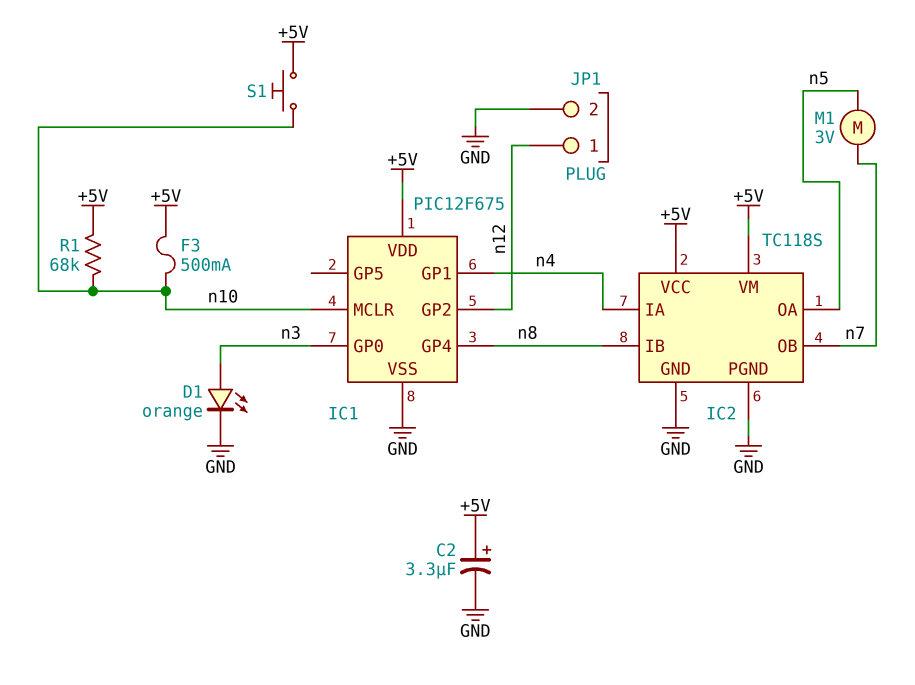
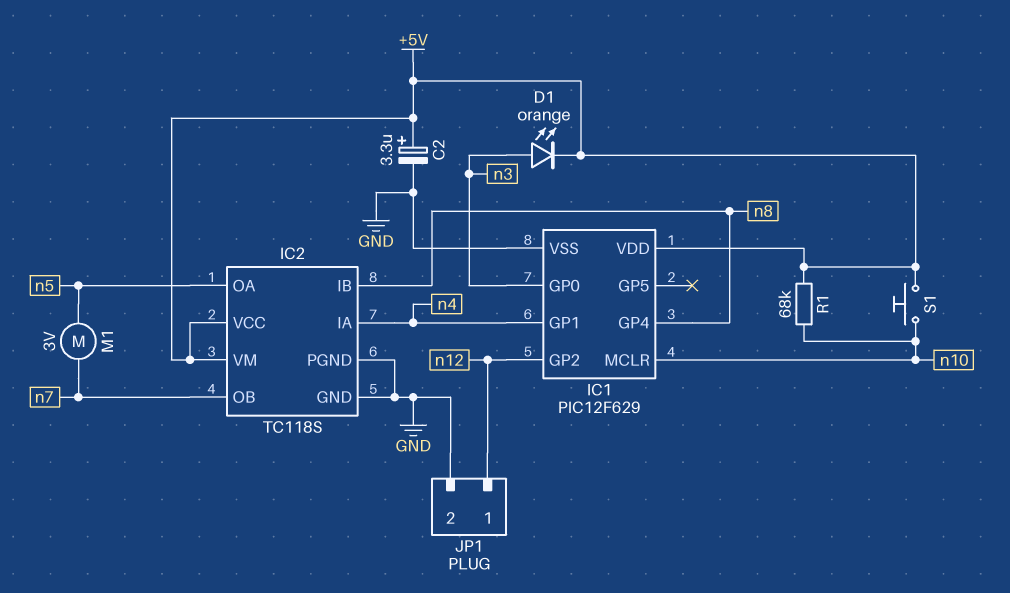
D1: LED orange (A n3, K GND) -> LED orange (A n3, K +5V)
F3: 500mA (+5V, n10) -> none
IC1: PIC12F675 -> PIC12F629

